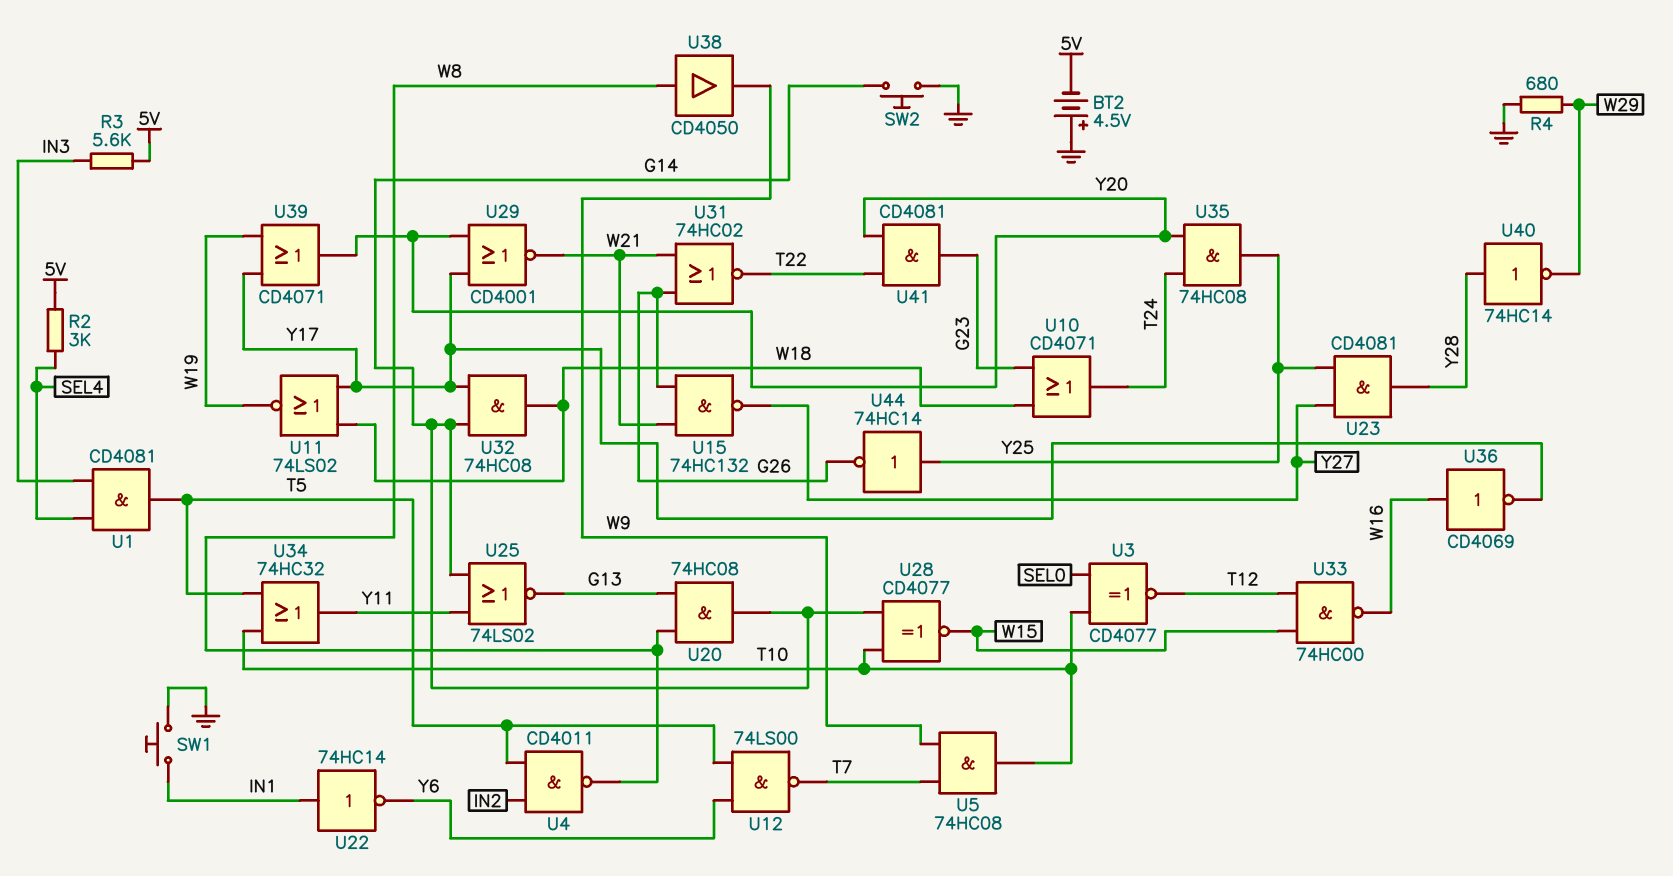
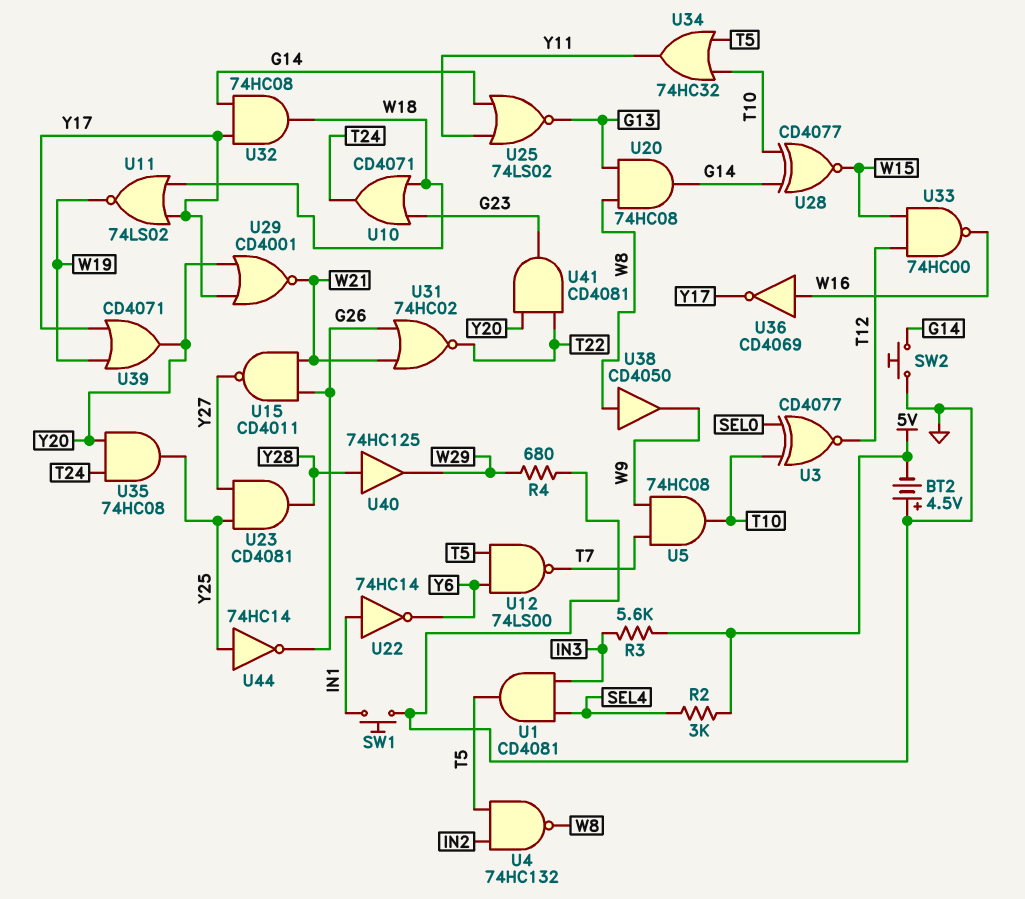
U4: NAND CD4011 (in IN2, in T5, out W8) -> NAND 74HC132 (in IN2, in T5, out W8)
U15: NAND 74HC132 (in G26, in W21, out Y27) -> NAND CD4011 (in G26, in W21, out Y27)
U40: NOT 74HC14 (in Y28, out W29) -> buffer 74HC125 (in Y28, out W29)

